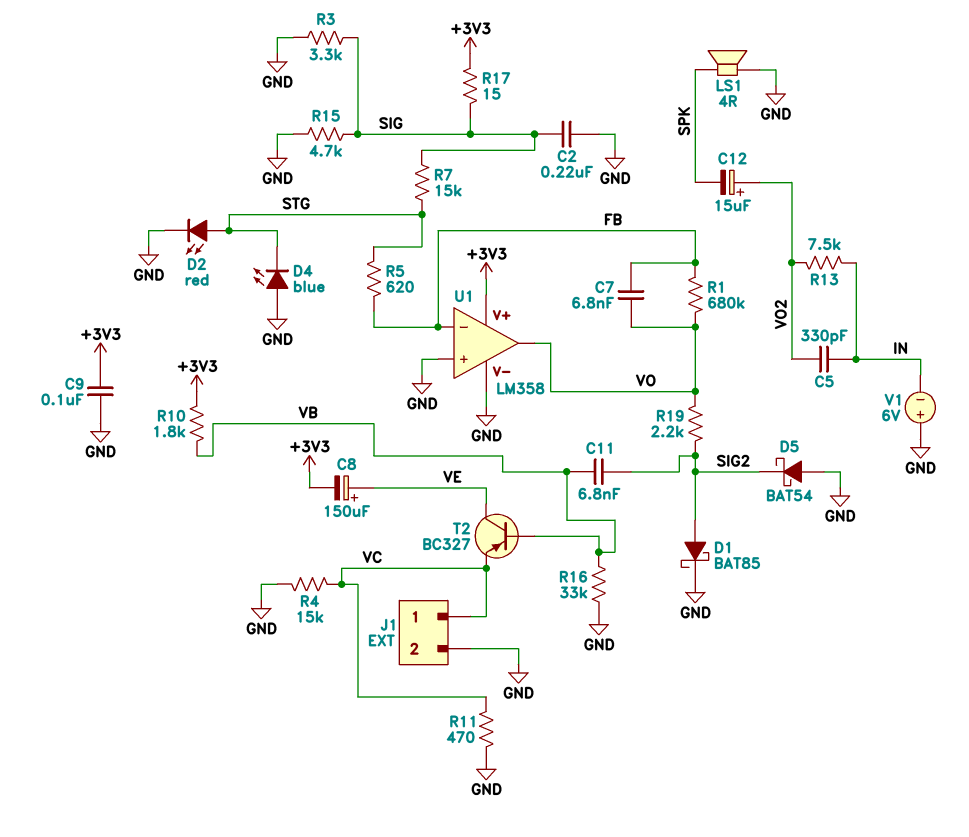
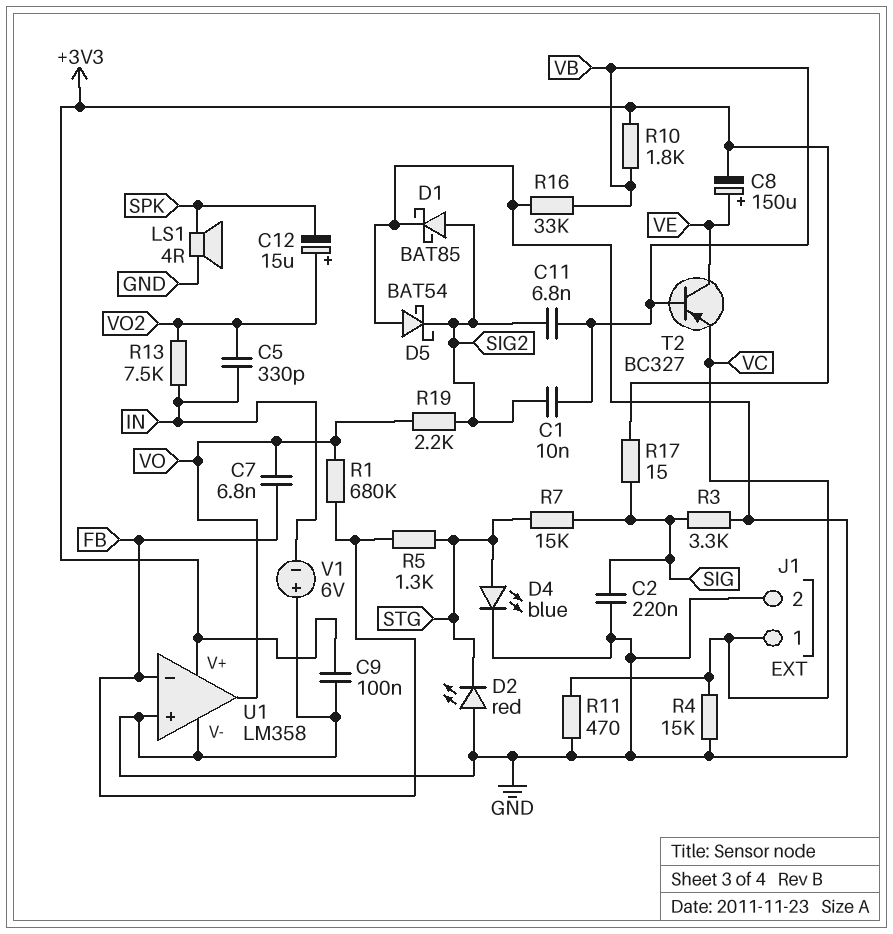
C1: none -> 10nF (SIG2, VB)
D2: LED red (A STG, K GND) -> LED red (A GND, K STG)
D4: LED blue (A GND, K STG) -> LED blue (A STG, K GND)
R5: 620 (FB, STG) -> 1.3k (FB, STG)
R15: 4.7k (GND, SIG) -> none

